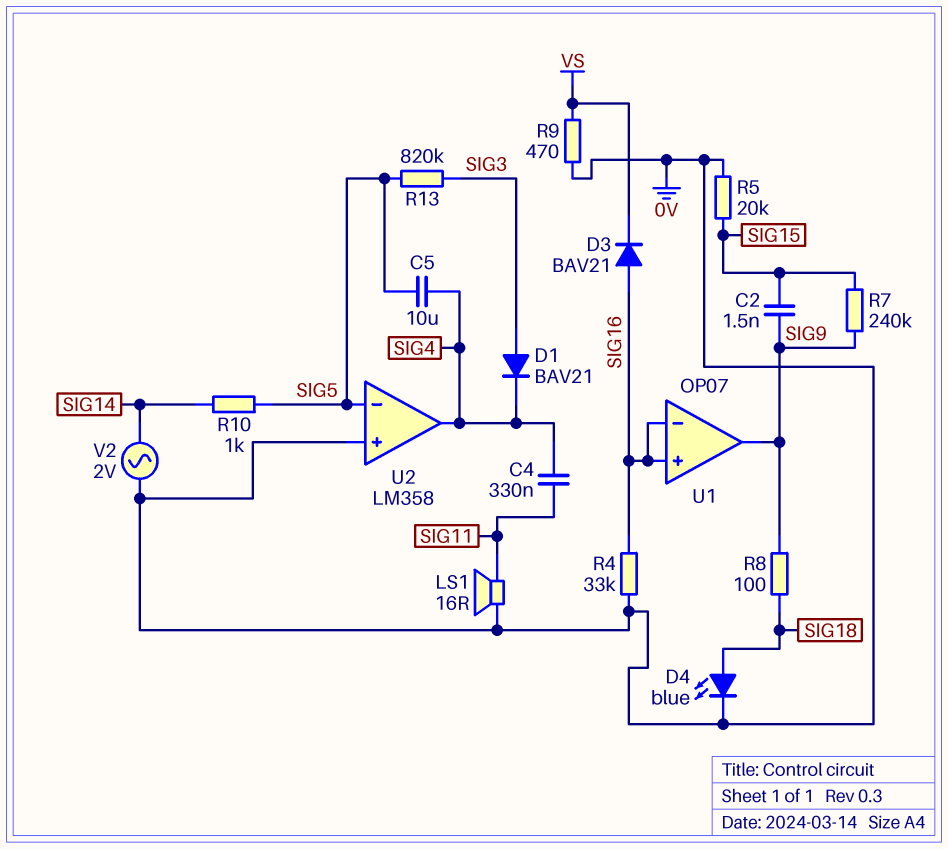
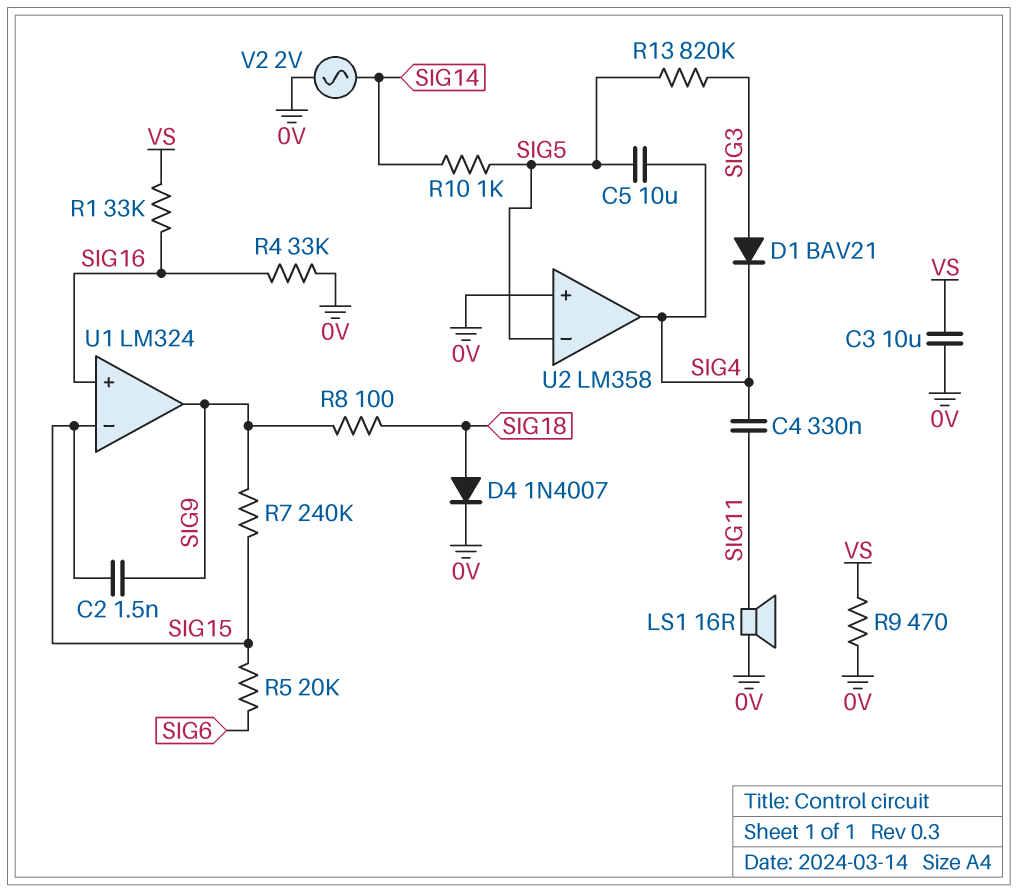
C3: none -> 10uF (0V, VS)
D3: diode BAV21 (A SIG16, K VS) -> none
D4: LED blue (A SIG18, K 0V) -> diode 1N4007 (A SIG18, K 0V)
R1: none -> 33k (SIG16, VS)
R5: 20k (0V, SIG15) -> 20k (SIG6, SIG15)
U1: OP07 -> LM324
U1 pin in-: SIG16 -> SIG15

